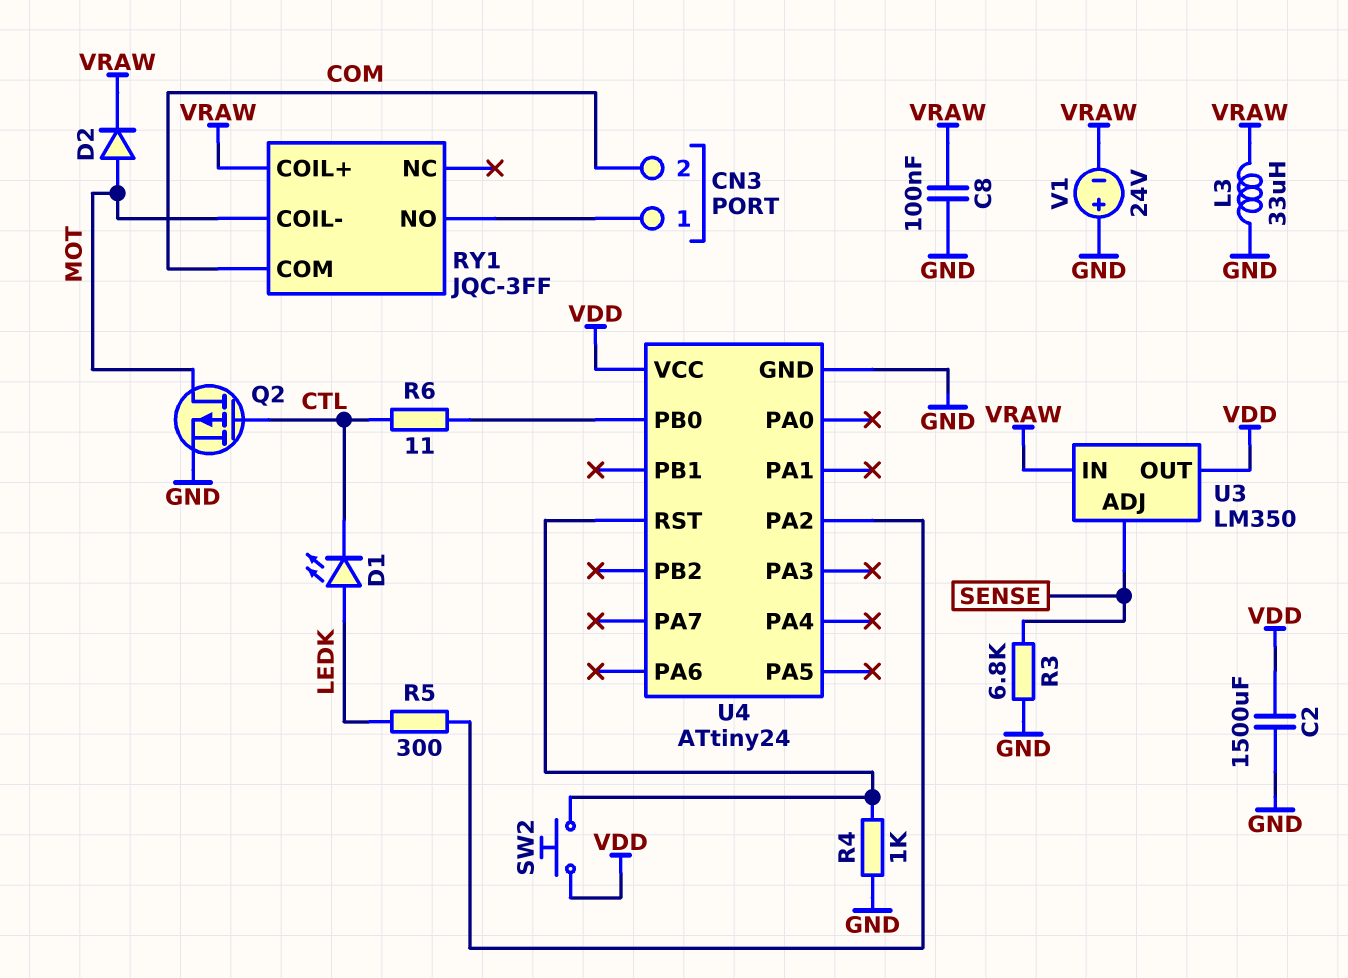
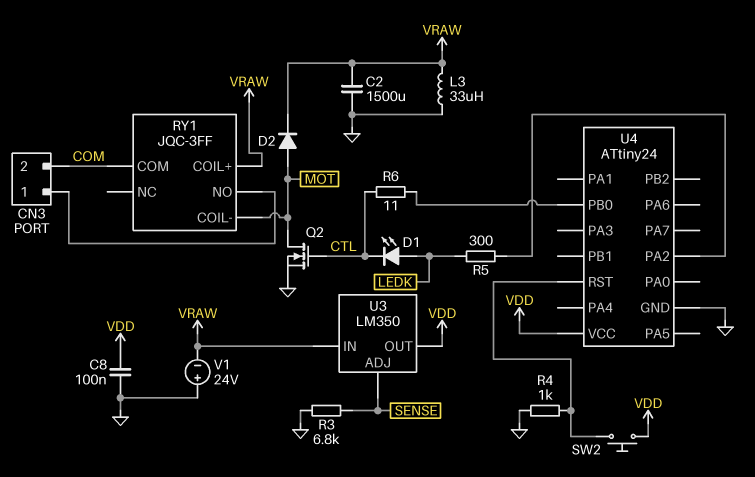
C2: 1500uF (GND, VDD) -> 1500uF (GND, VRAW)
C8: 100nF (GND, VRAW) -> 100nF (GND, VDD)
Q2: PMOS (G CTL, D MOT, S GND) -> NMOS (G CTL, D MOT, S GND)

